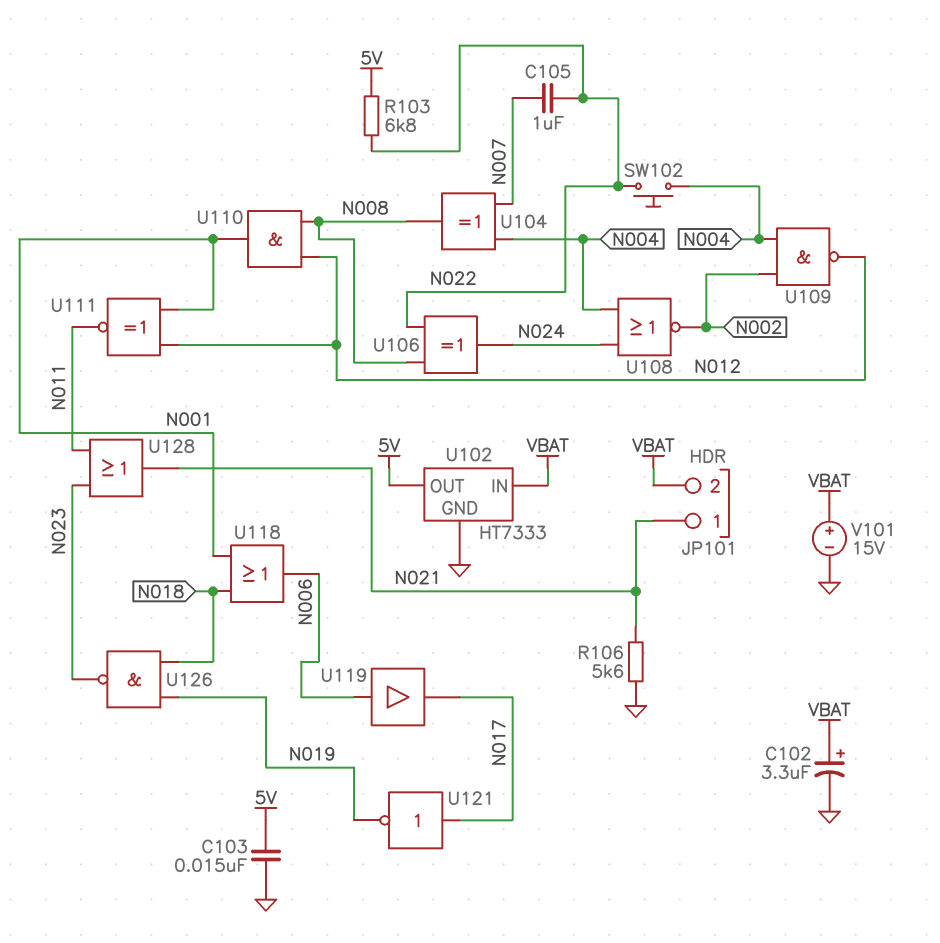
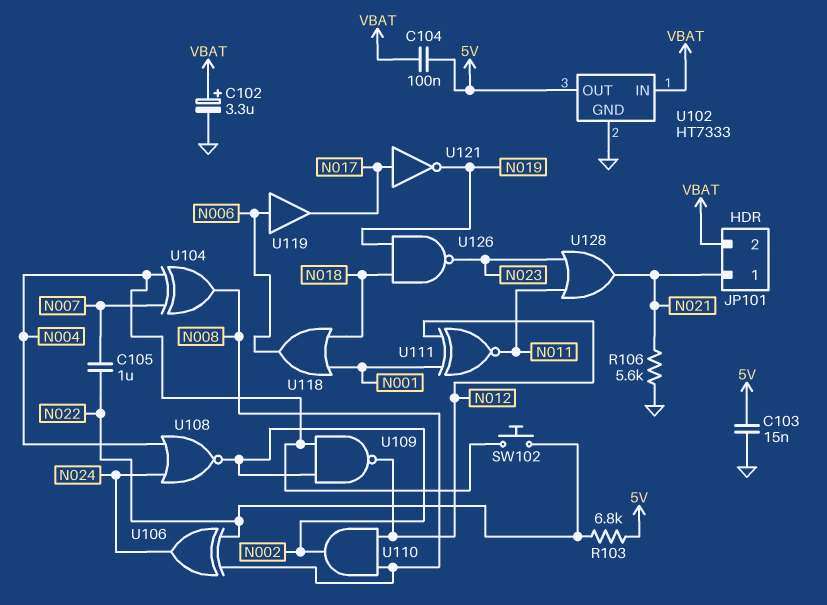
C104: none -> 100nF (5V, VBAT)
U110: AND (in N008, in N012, out N001) -> AND (in N008, in N012, out N002)
V101: 15V (plus VBAT, minus GND) -> none

